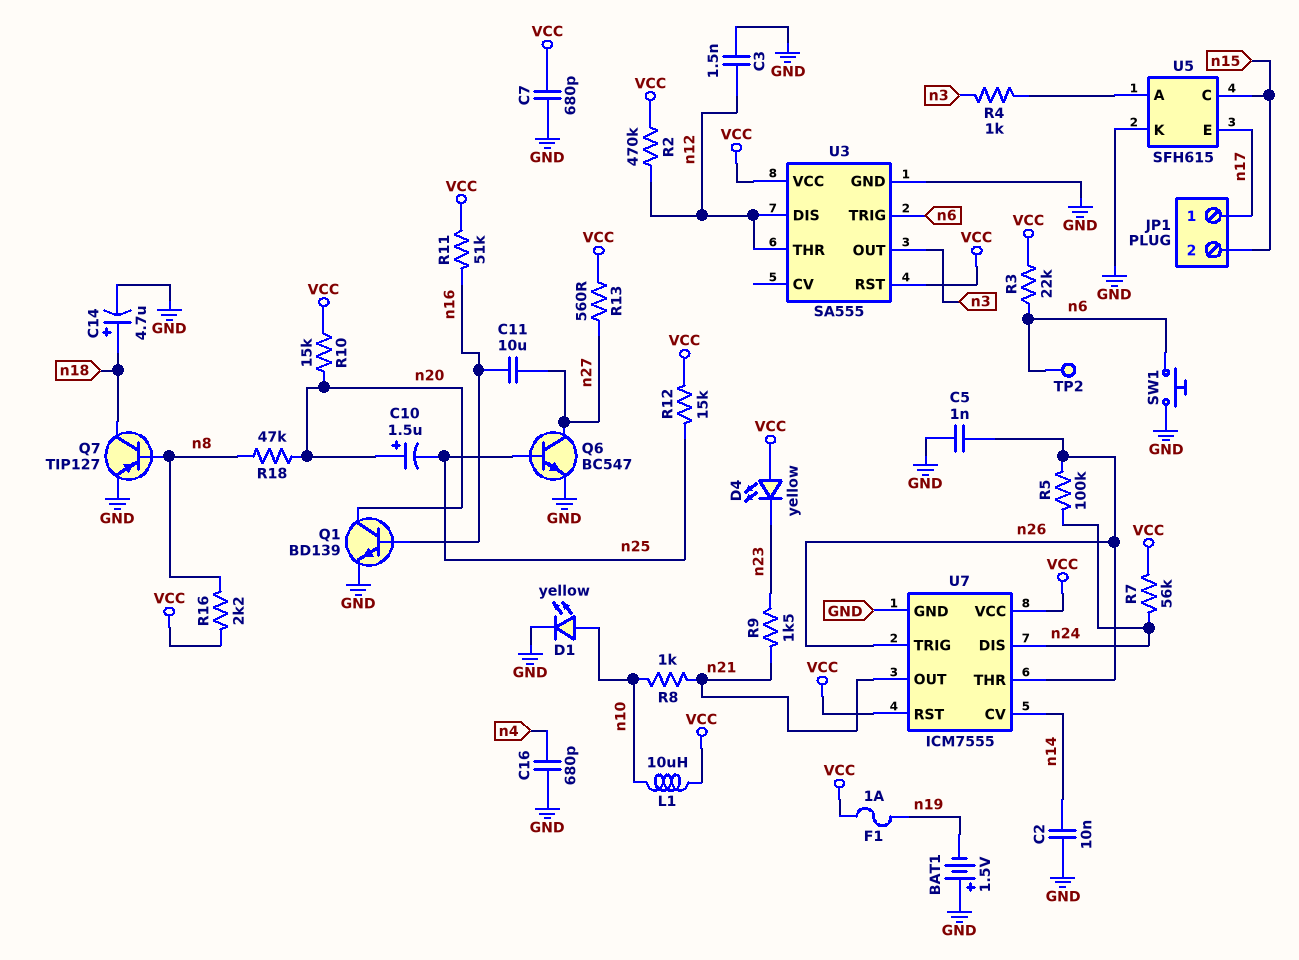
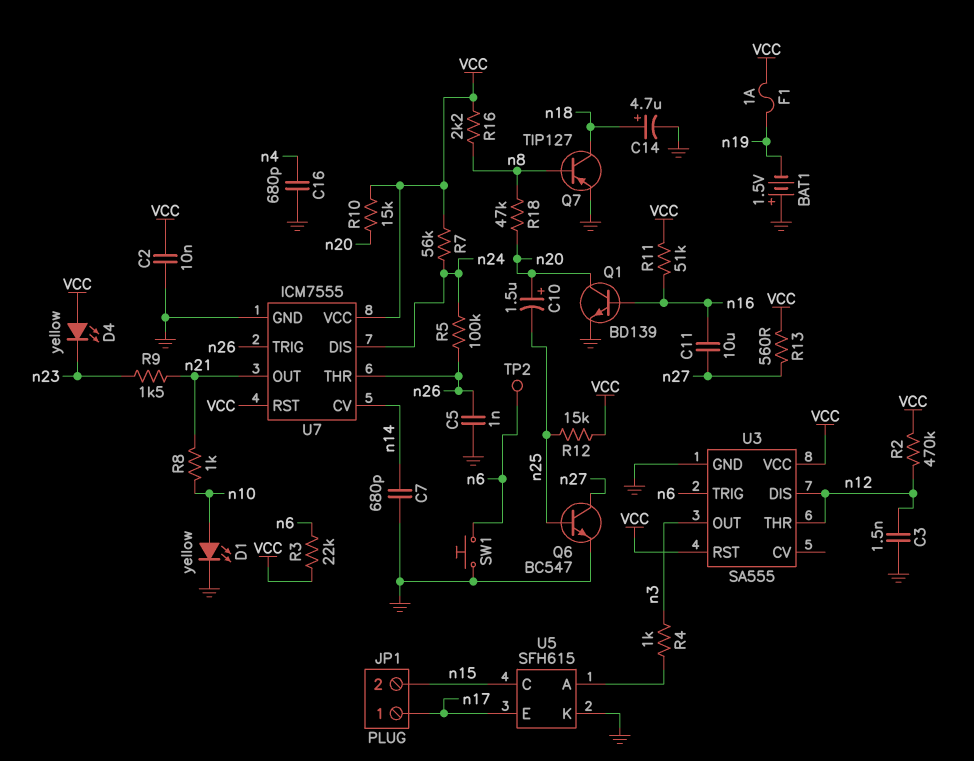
C2: 10nF (GND, n14) -> 10nF (GND, VCC)
C7: 680pF (GND, VCC) -> 680pF (GND, n14)
L1: 10uH (VCC, n10) -> none

